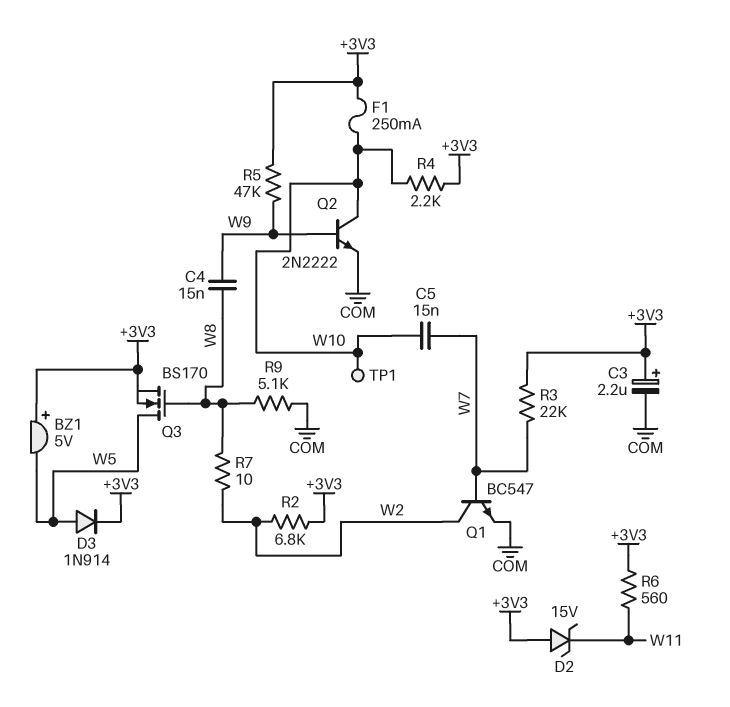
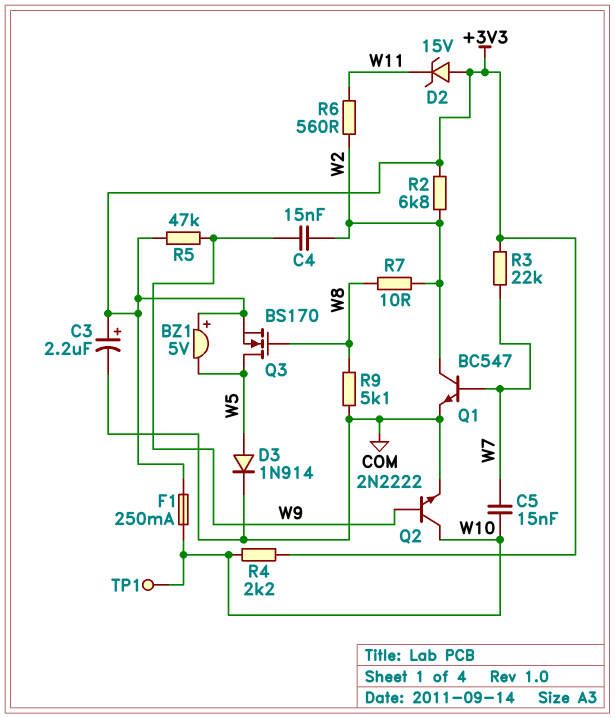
C4: 15nF (W8, W9) -> 15nF (W2, W9)
D3: diode 1N914 (A W5, K +3V3) -> diode 1N914 (A W5, K COM)
R6: 560 (+3V3, W11) -> 560 (W2, W11)

